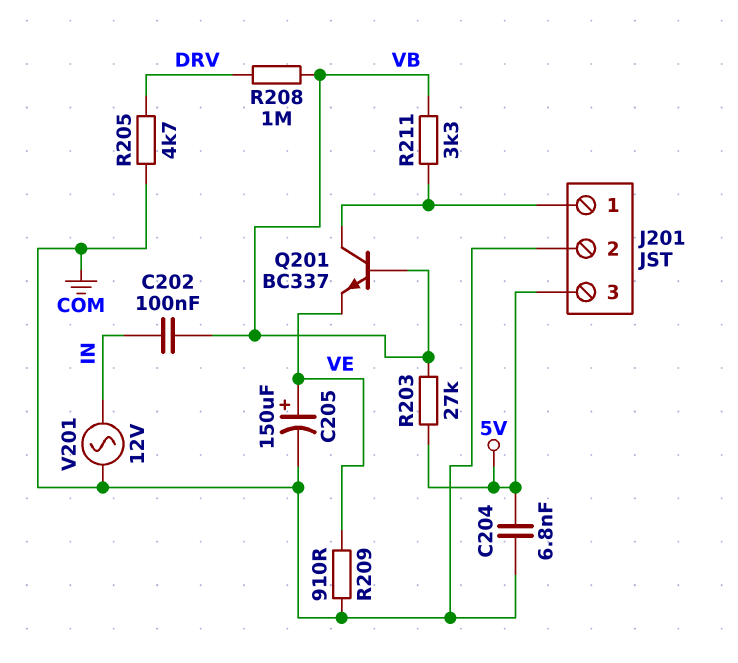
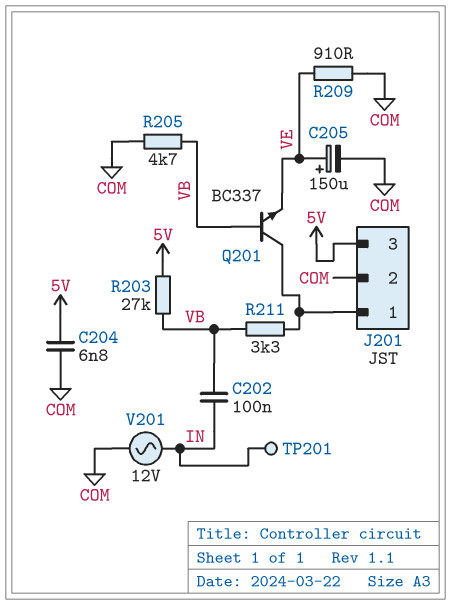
R205: 4.7k (COM, DRV) -> 4.7k (COM, VB)
R208: 1M (DRV, VB) -> none
TP201: none -> test point (IN)

